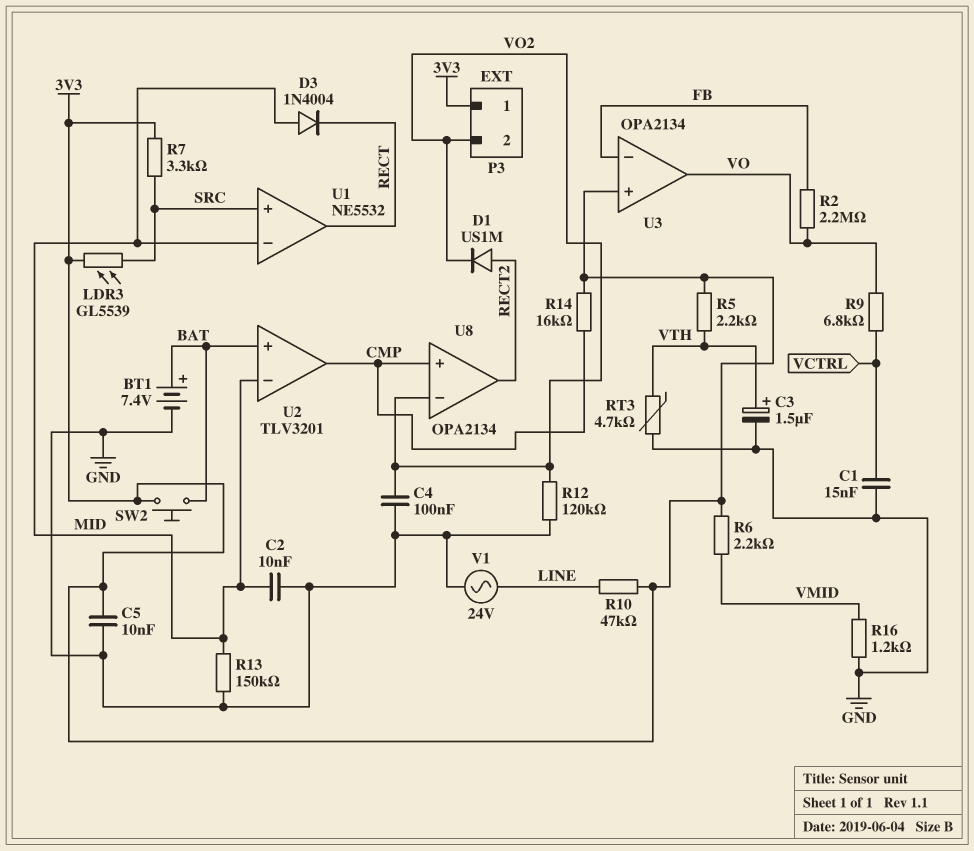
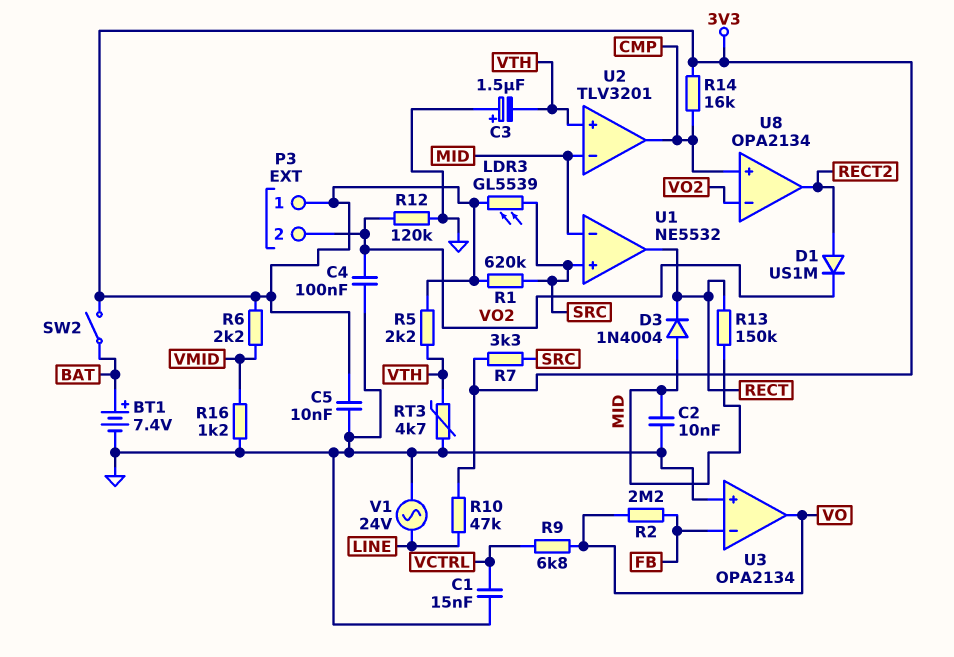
C3: 1.5uF (plus VTH, minus GND) -> 1.5uF (plus GND, minus VTH)
R1: none -> 620k (3V3, SRC)
R13: 150k (GND, MID) -> 150k (MID, RECT)
SW2: button (3V3, BAT) -> switch (3V3, BAT)
U2 pin in+: BAT -> VTH
U3 pin in+: 3V3 -> GND

